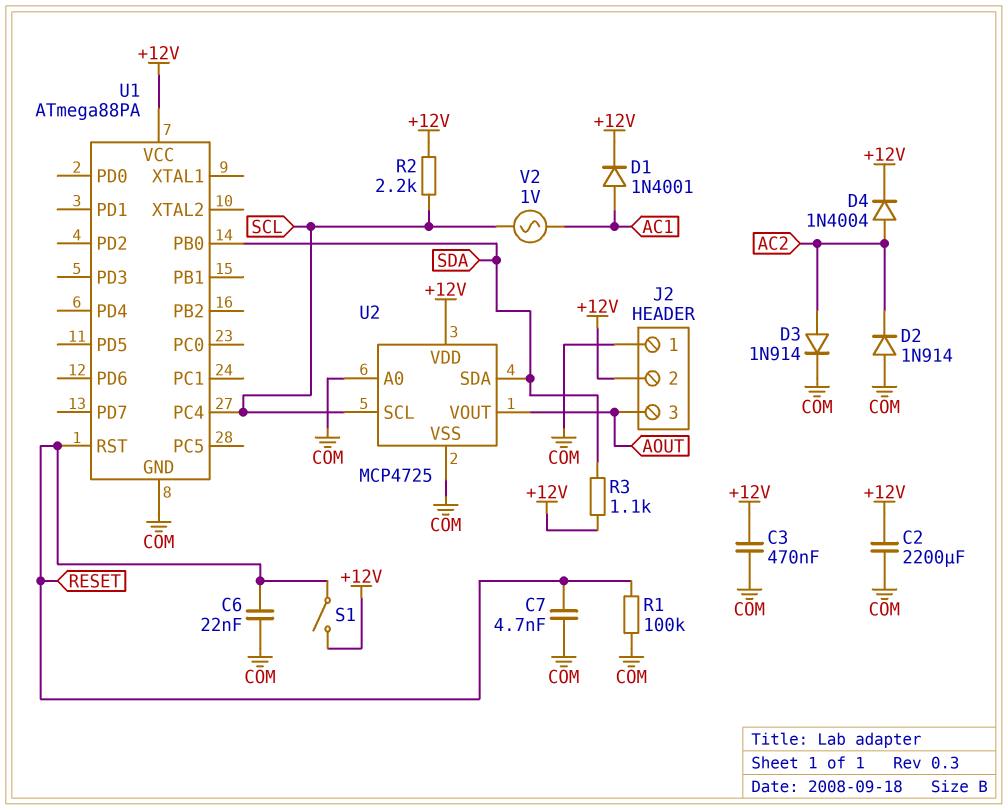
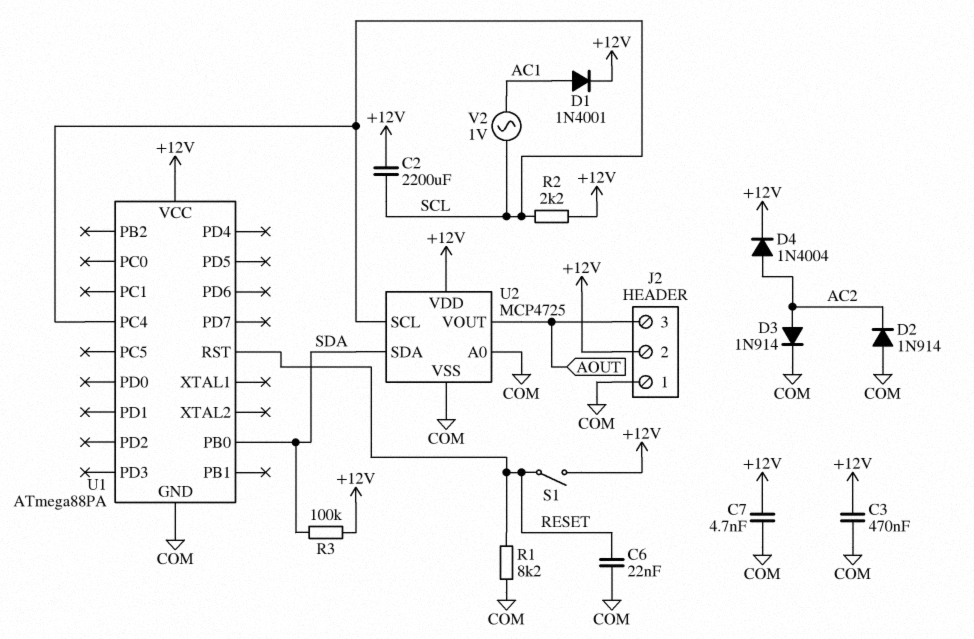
C2: 2200uF (+12V, COM) -> 2200uF (+12V, SCL)
C7: 4.7nF (COM, RESET) -> 4.7nF (+12V, COM)
R1: 100k (COM, RESET) -> 8.2k (COM, RESET)
R3: 1.1k (+12V, SDA) -> 100k (+12V, SDA)

